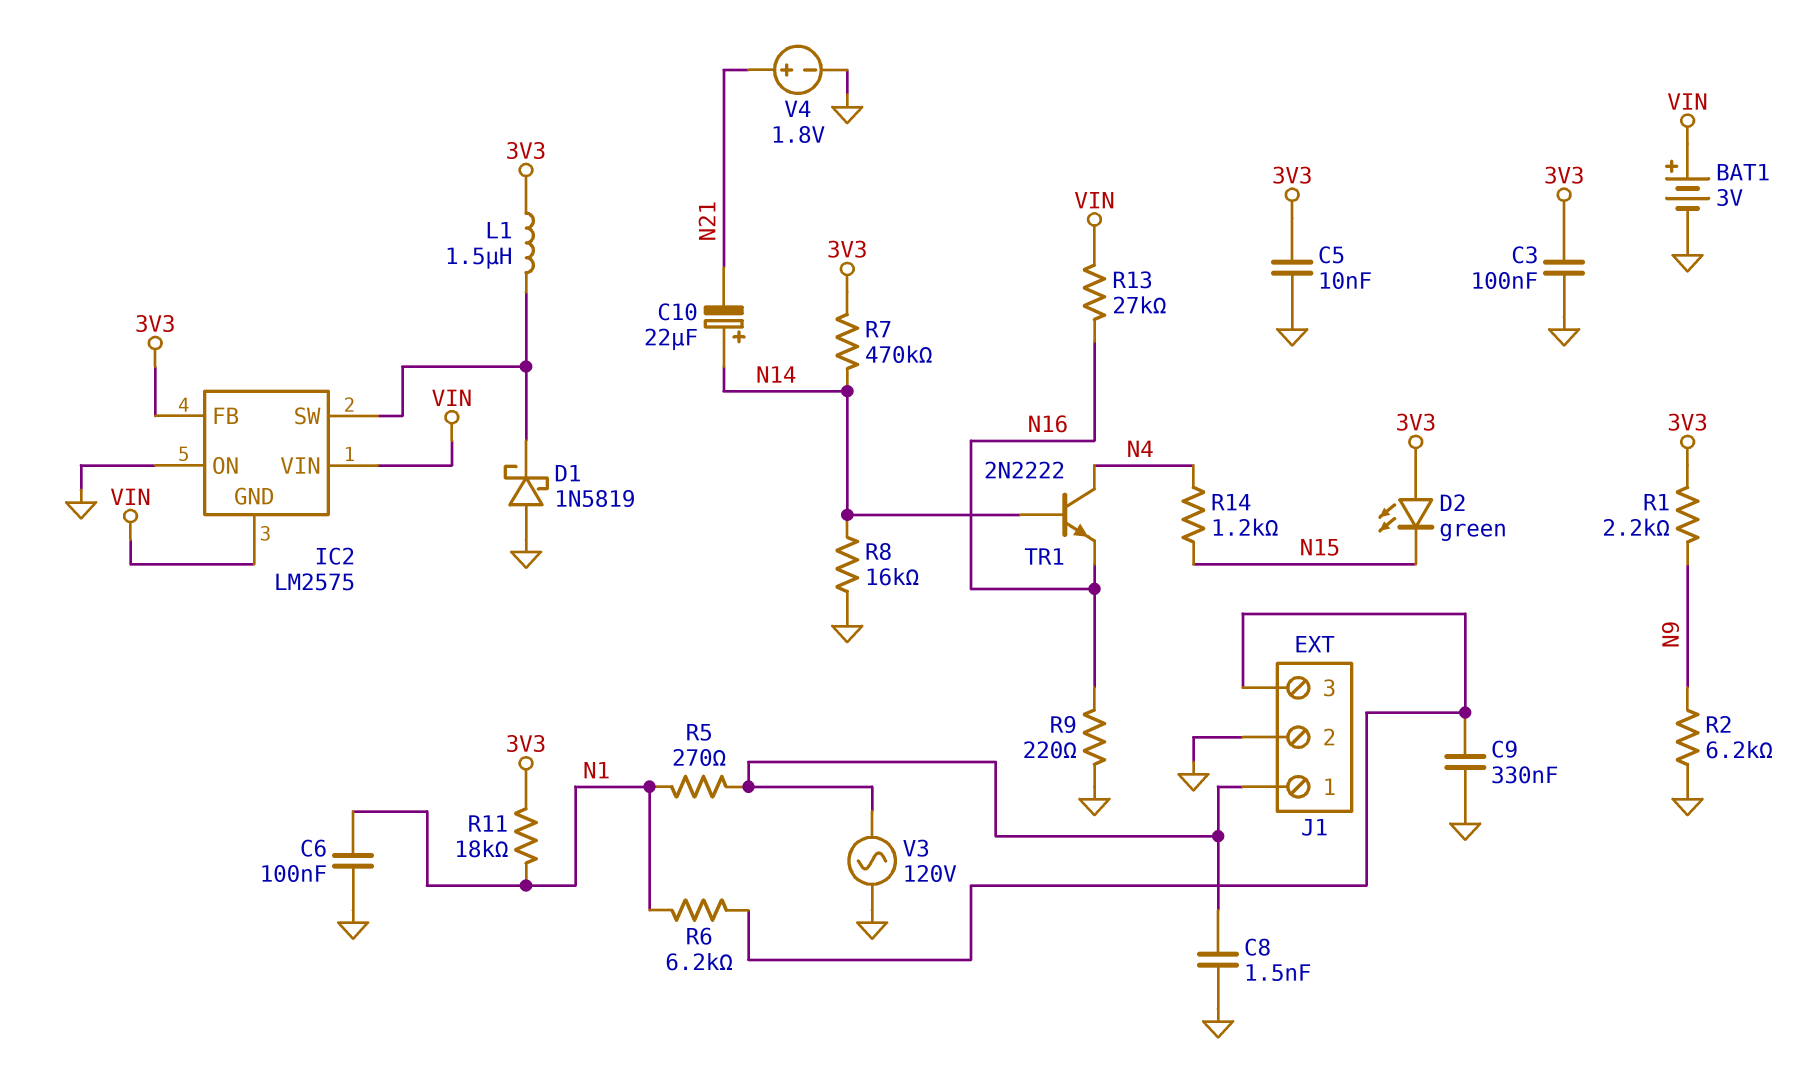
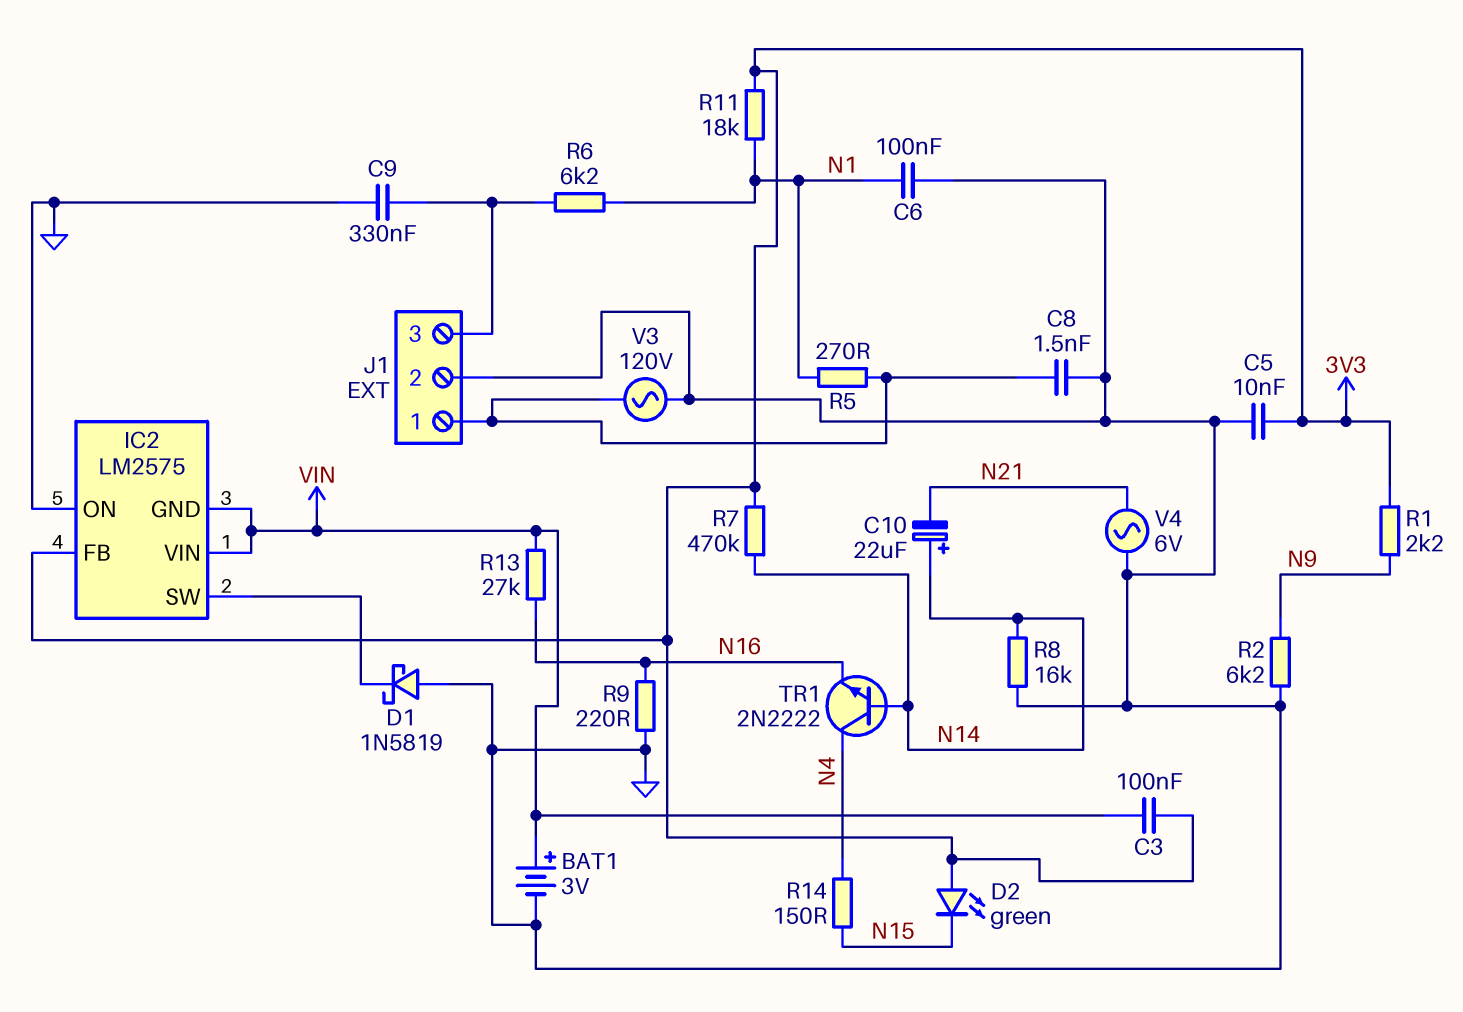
C3: 100nF (3V3, GND) -> 100nF (3V3, VIN)
L1: 1.5uH (3V3, IC2/SW) -> none
R14: 1.2k (N4, N15) -> 150 (N4, N15)
V4: 1.8V (plus N21, minus GND) -> AC 6V (GND, N21)

